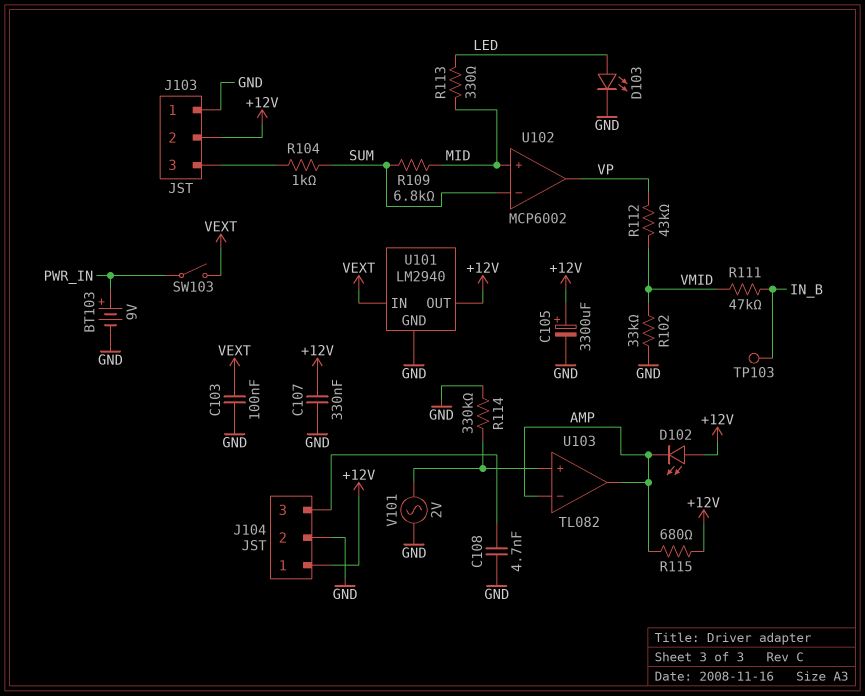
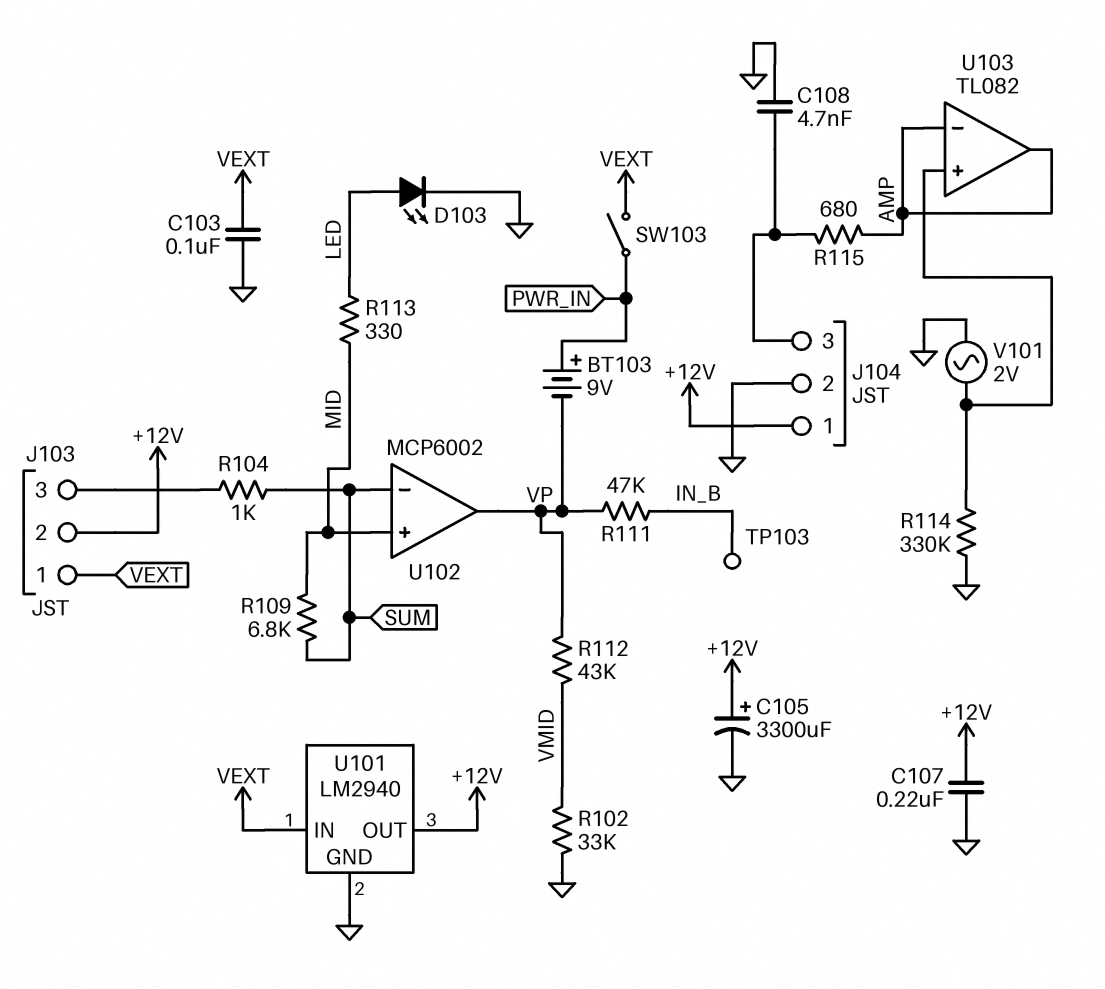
BT103: 9V (plus PWR_IN, minus GND) -> 9V (plus PWR_IN, minus VP)
C107: 330nF (+12V, GND) -> 220nF (+12V, GND)
D102: LED (A +12V, K AMP) -> none
J103 pin 1: GND -> VEXT
R111: 47k (IN_B, VMID) -> 47k (IN_B, VP)
R115: 680 (+12V, AMP) -> 680 (AMP, J104/3)

